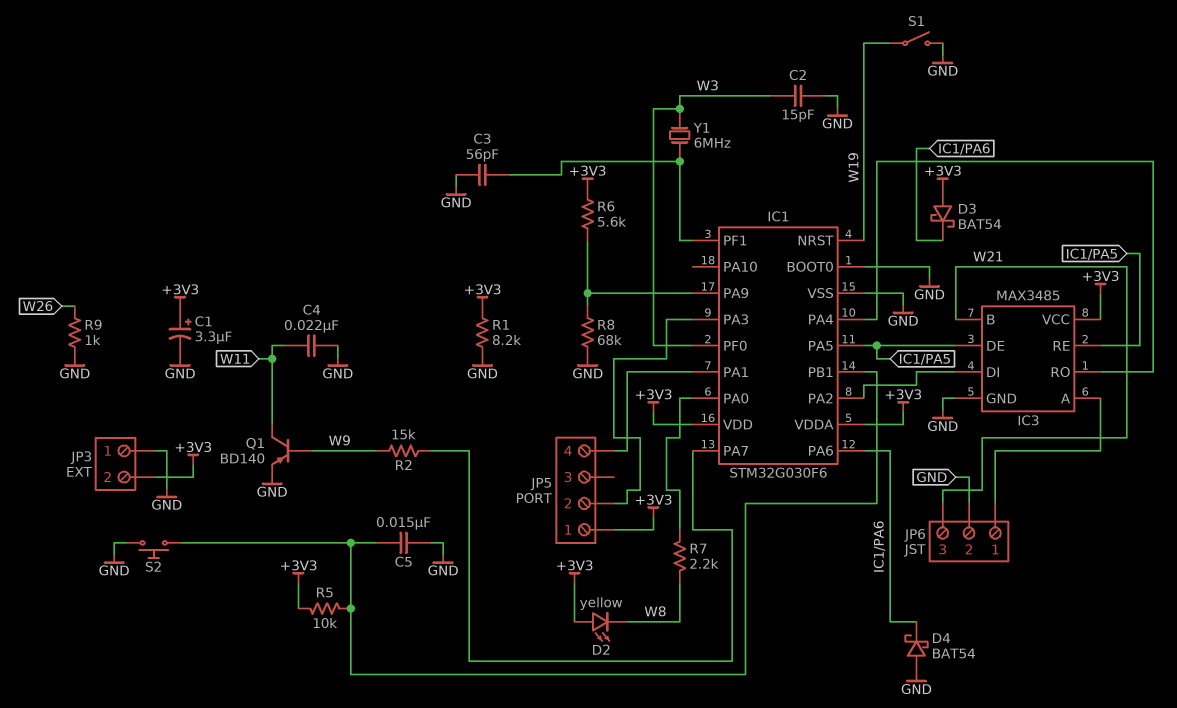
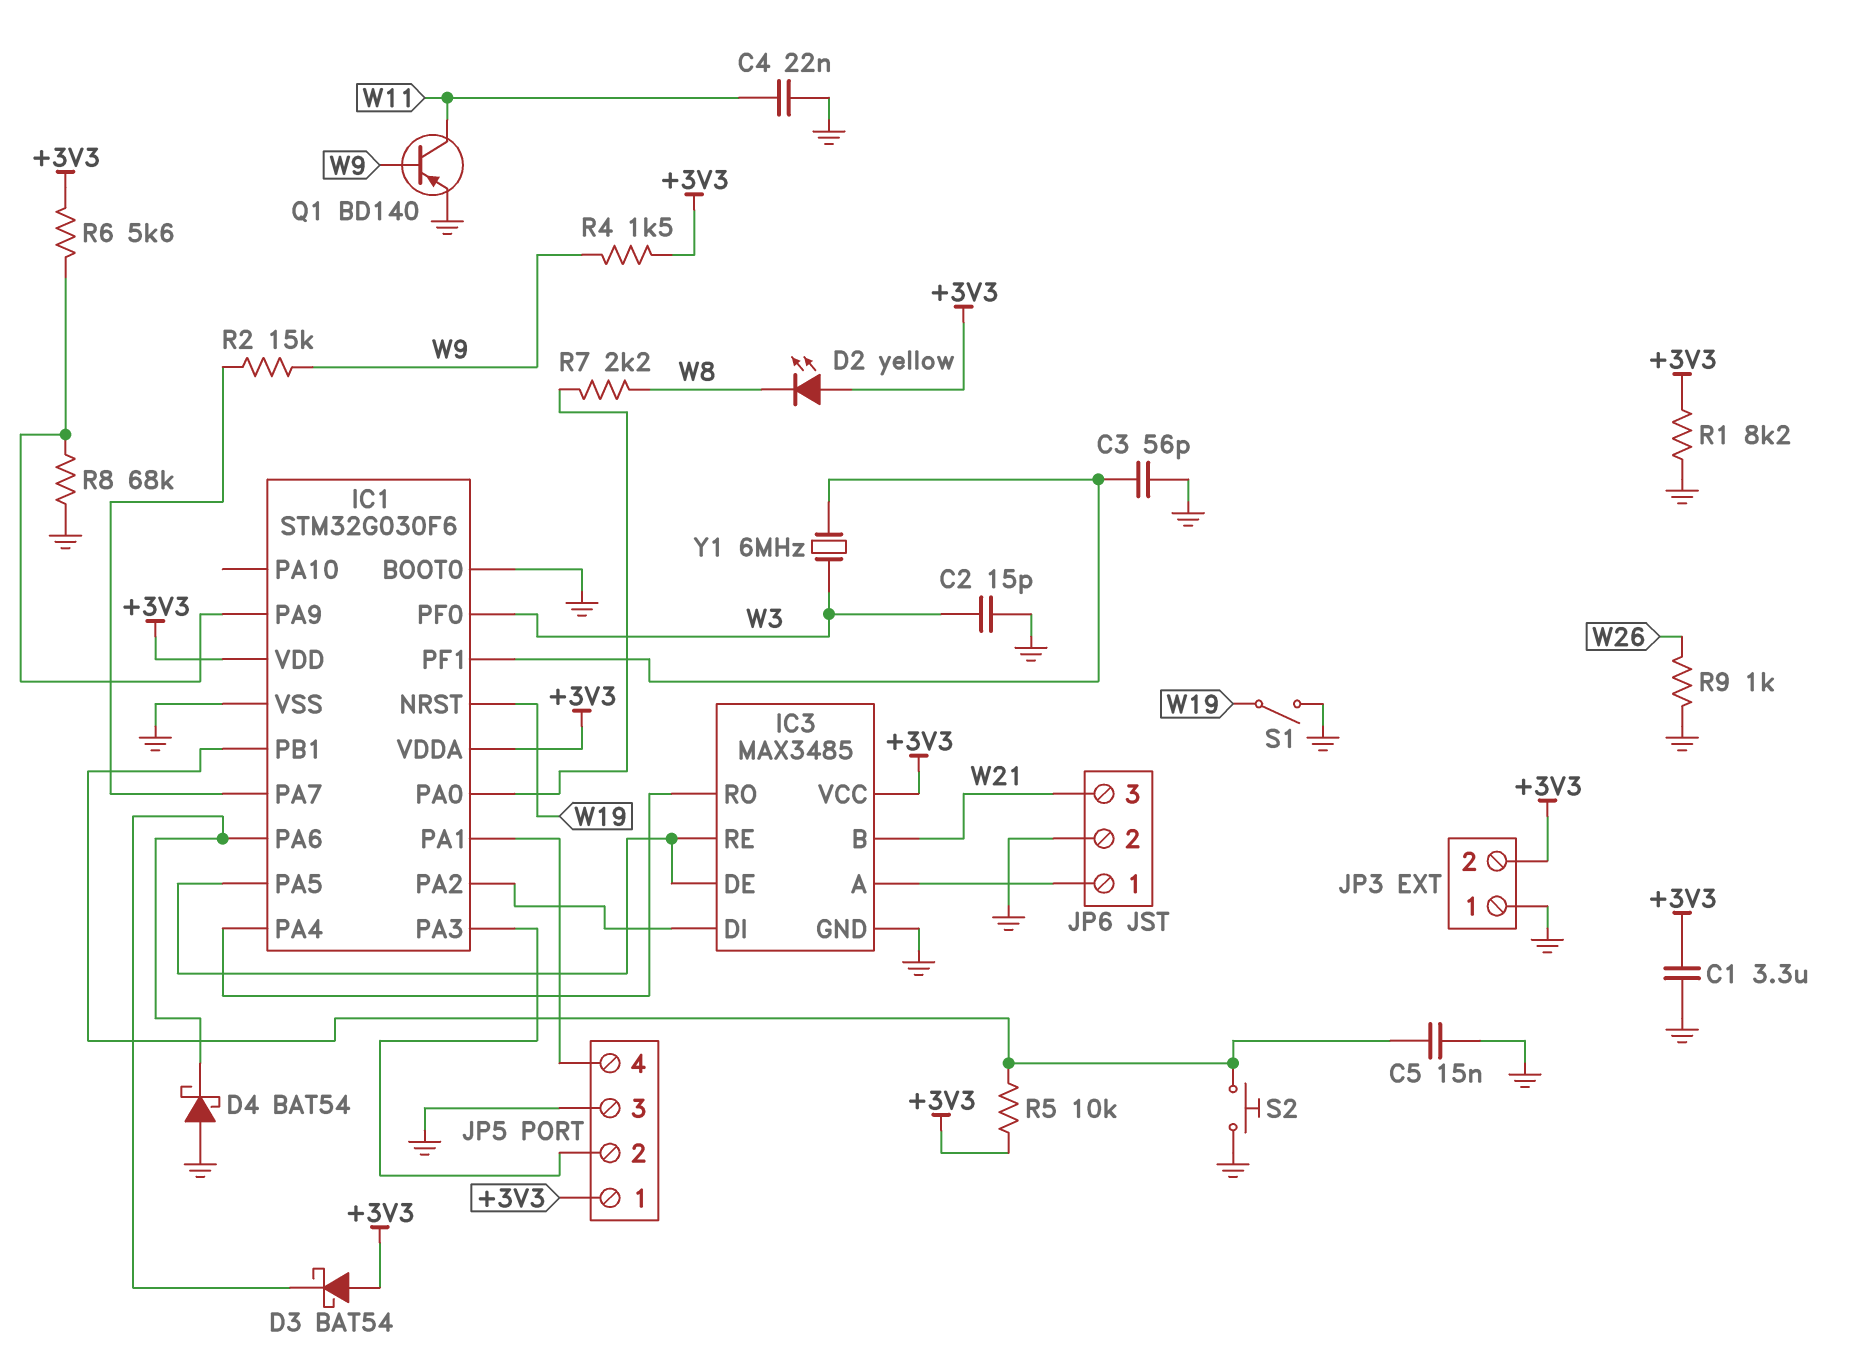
C1: 3.3uF (plus +3V3, minus GND) -> 3.3uF (+3V3, GND)
JP5 pin 3: none -> GND
R4: none -> 1.5k (+3V3, W9)

